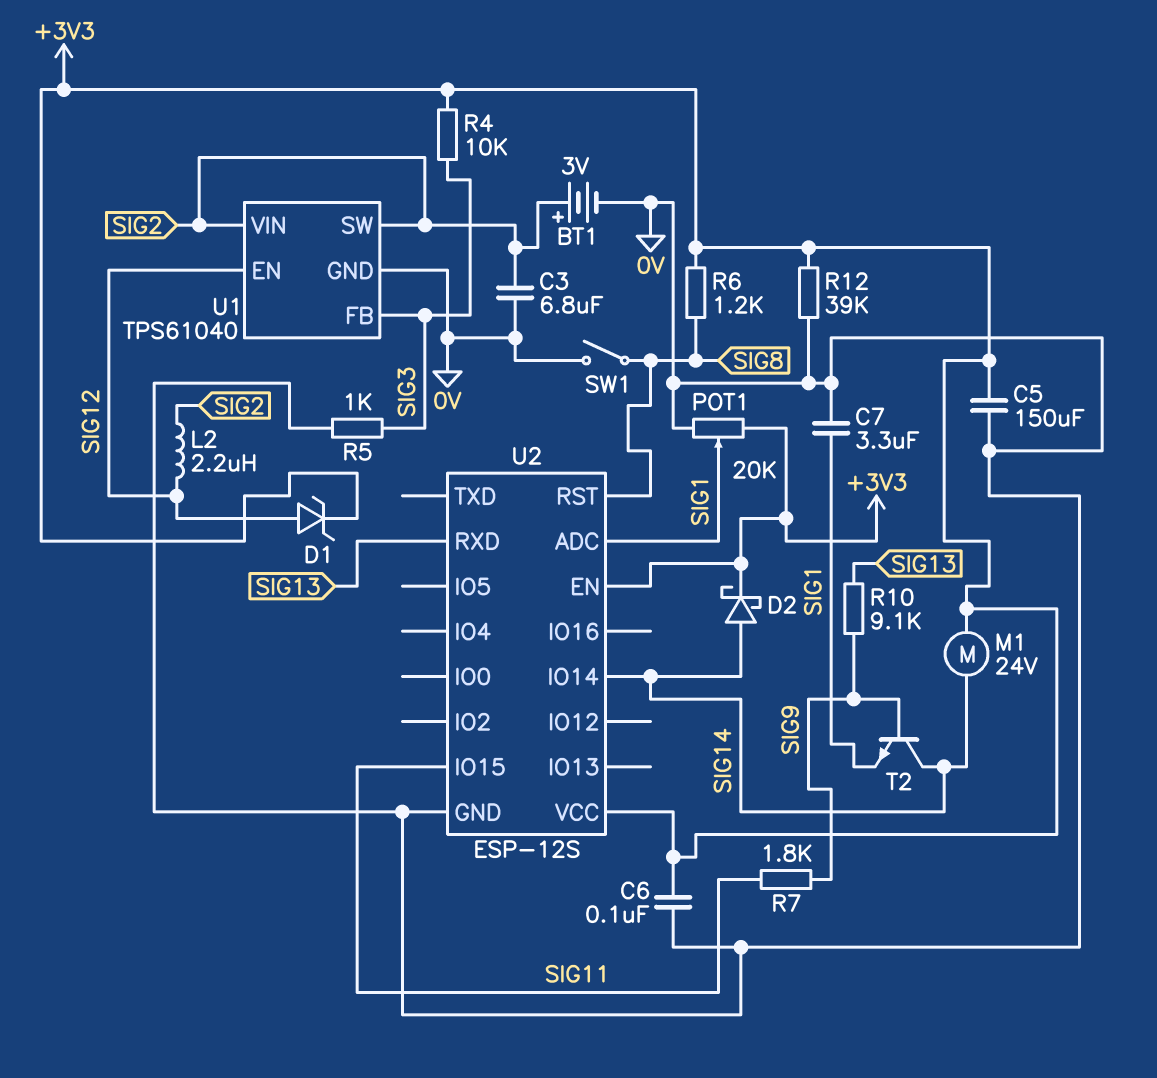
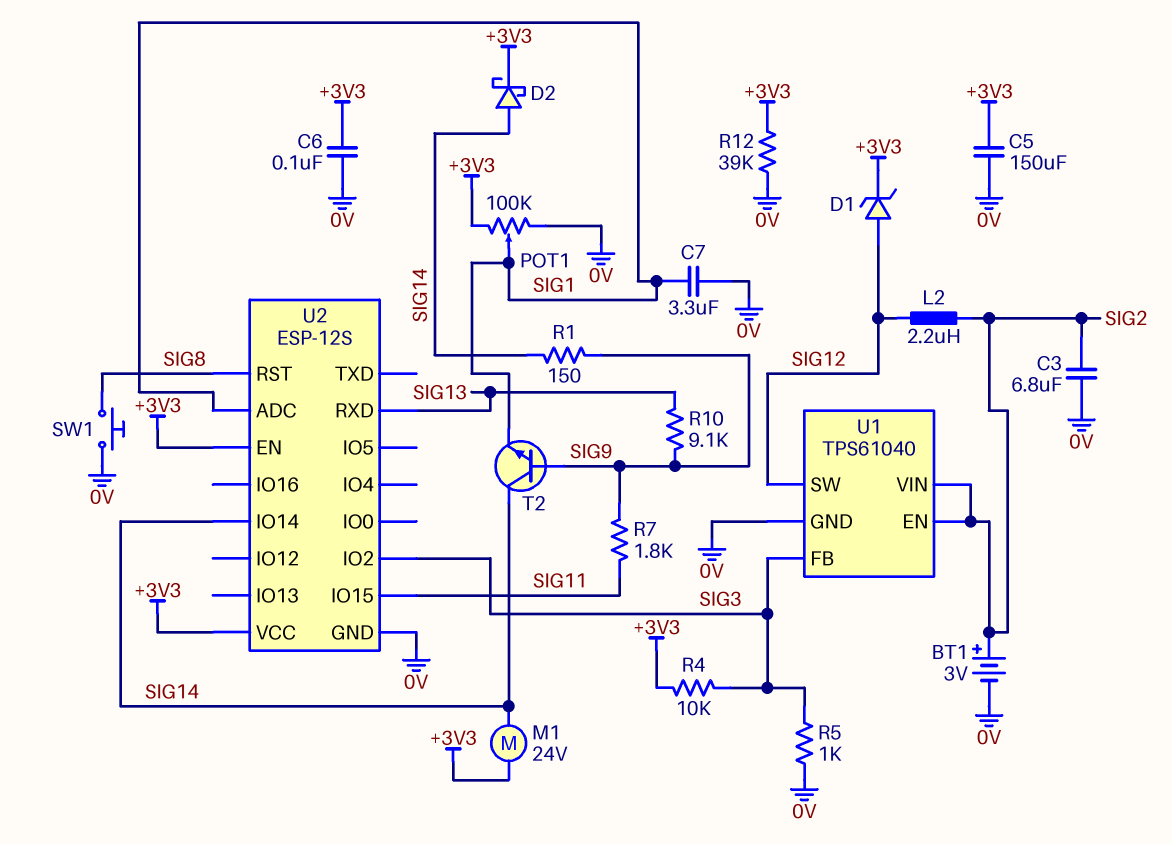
POT1: 20k (+3V3, 0V, wiper SIG1) -> 100k (+3V3, 0V, wiper SIG1)
R1: none -> 150 (SIG9, SIG14)
R6: 1.2k (+3V3, SIG8) -> none
SW1: switch (0V, SIG8) -> button (0V, SIG8)
U1 pin EN: SIG12 -> SIG2
U1 pin SW: SIG2 -> SIG12
U2 pin IO2: none -> SIG3

